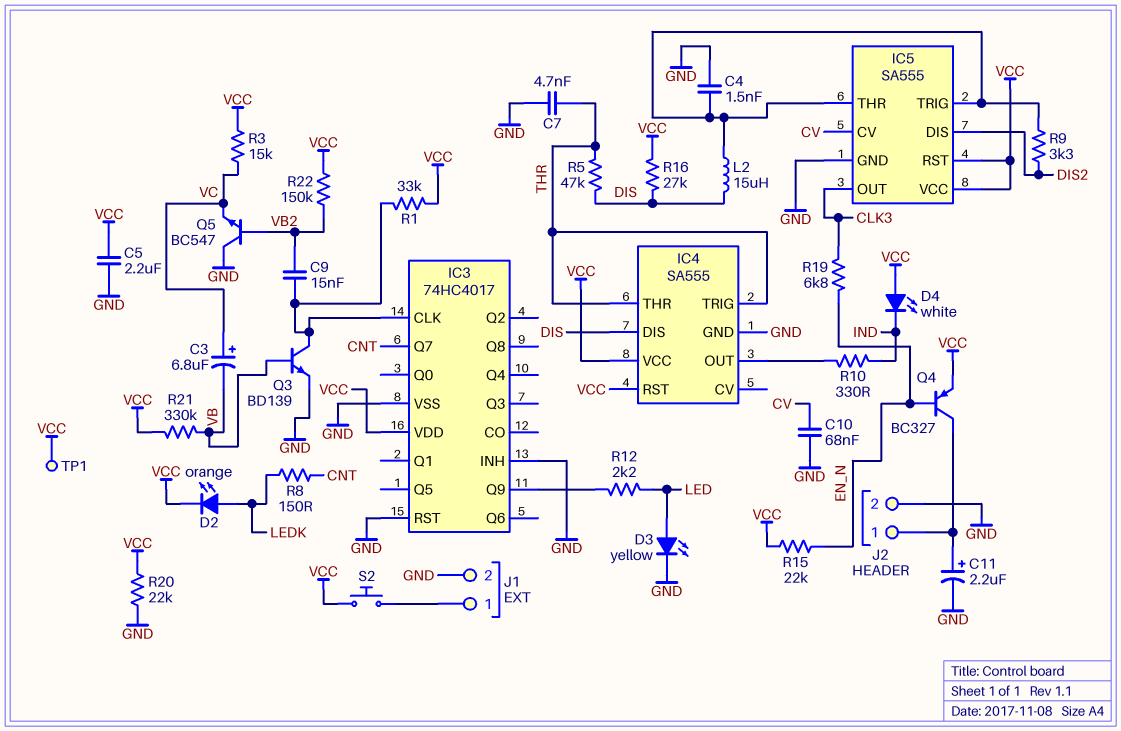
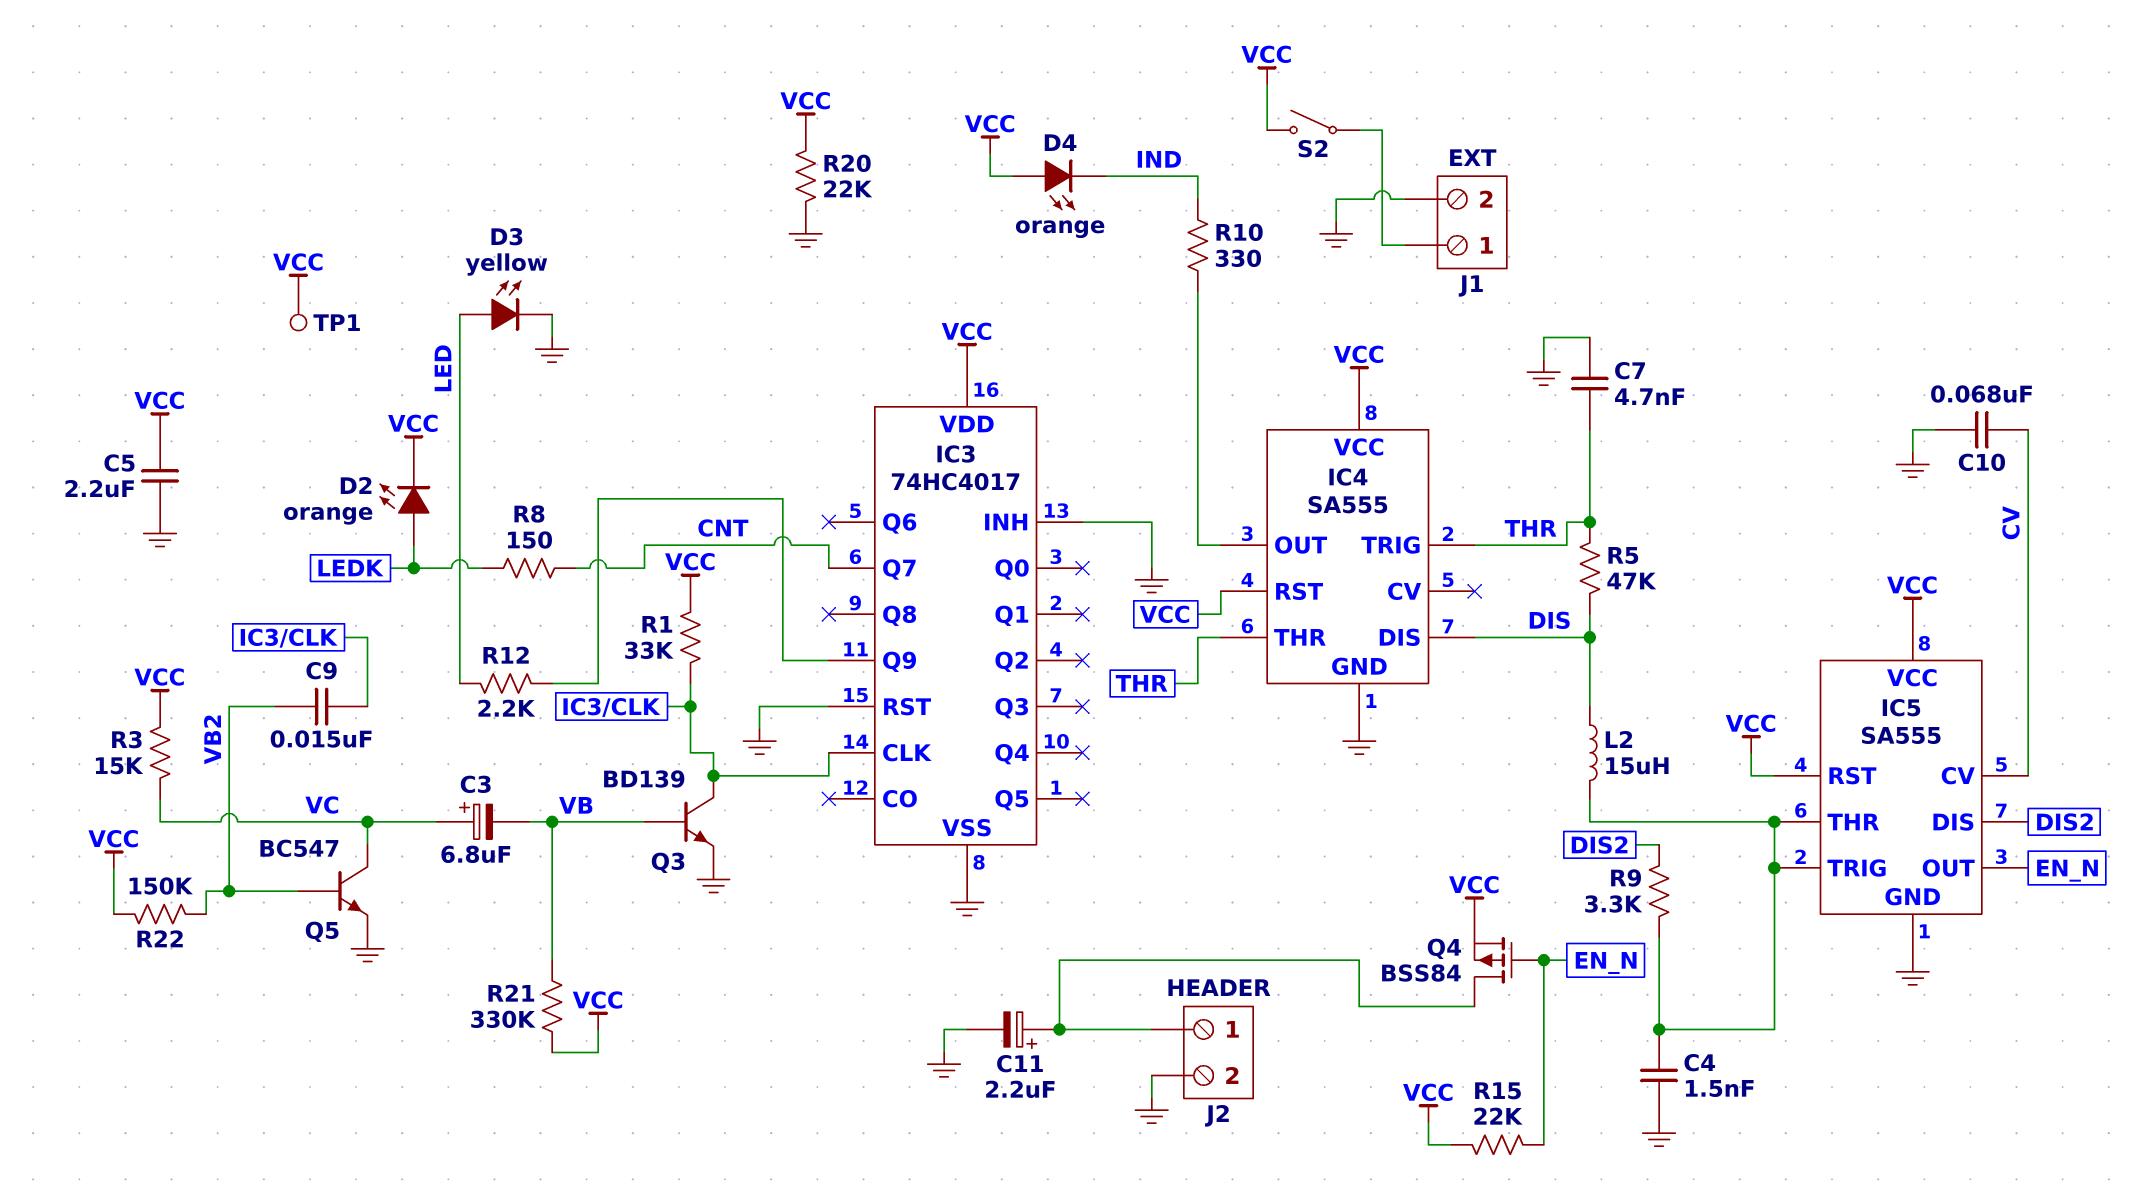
D4: LED white (A VCC, K IND) -> LED orange (A VCC, K IND)
IC5 pin OUT: CLK3 -> EN_N
Q4: PNP BC327 (B EN_N, C J2/1, E VCC) -> PMOS BSS84 (G EN_N, D J2/1, S VCC)
Q5: NPN BC547 (B VB2, C GND, E VC) -> NPN BC547 (B VB2, C VC, E GND)
R16: 27k (DIS, VCC) -> none
R19: 6.8k (CLK3, EN_N) -> none
S2: button (J1/1, VCC) -> switch (J1/1, VCC)

